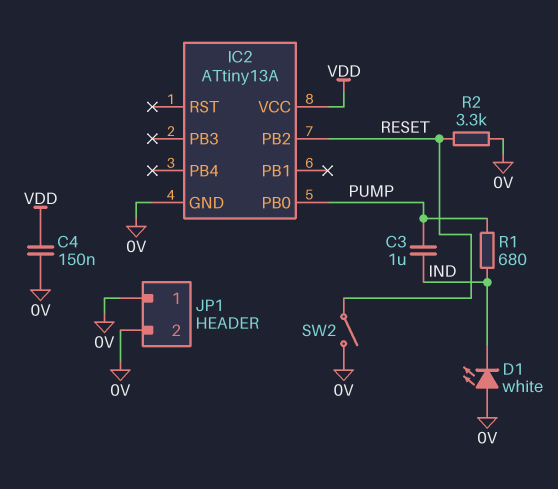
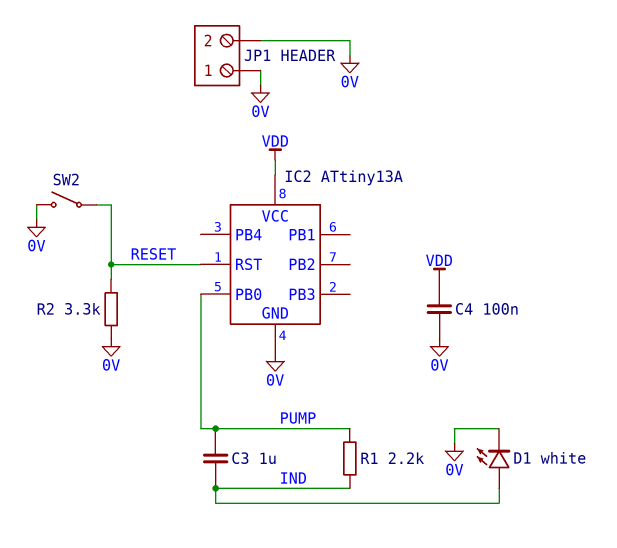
C4: 150nF (0V, VDD) -> 100nF (0V, VDD)
D1: LED white (A 0V, K IND) -> LED white (A IND, K 0V)
IC2 pin PB2: RESET -> none
IC2 pin RST: none -> RESET
R1: 680 (IND, PUMP) -> 2.2k (IND, PUMP)

